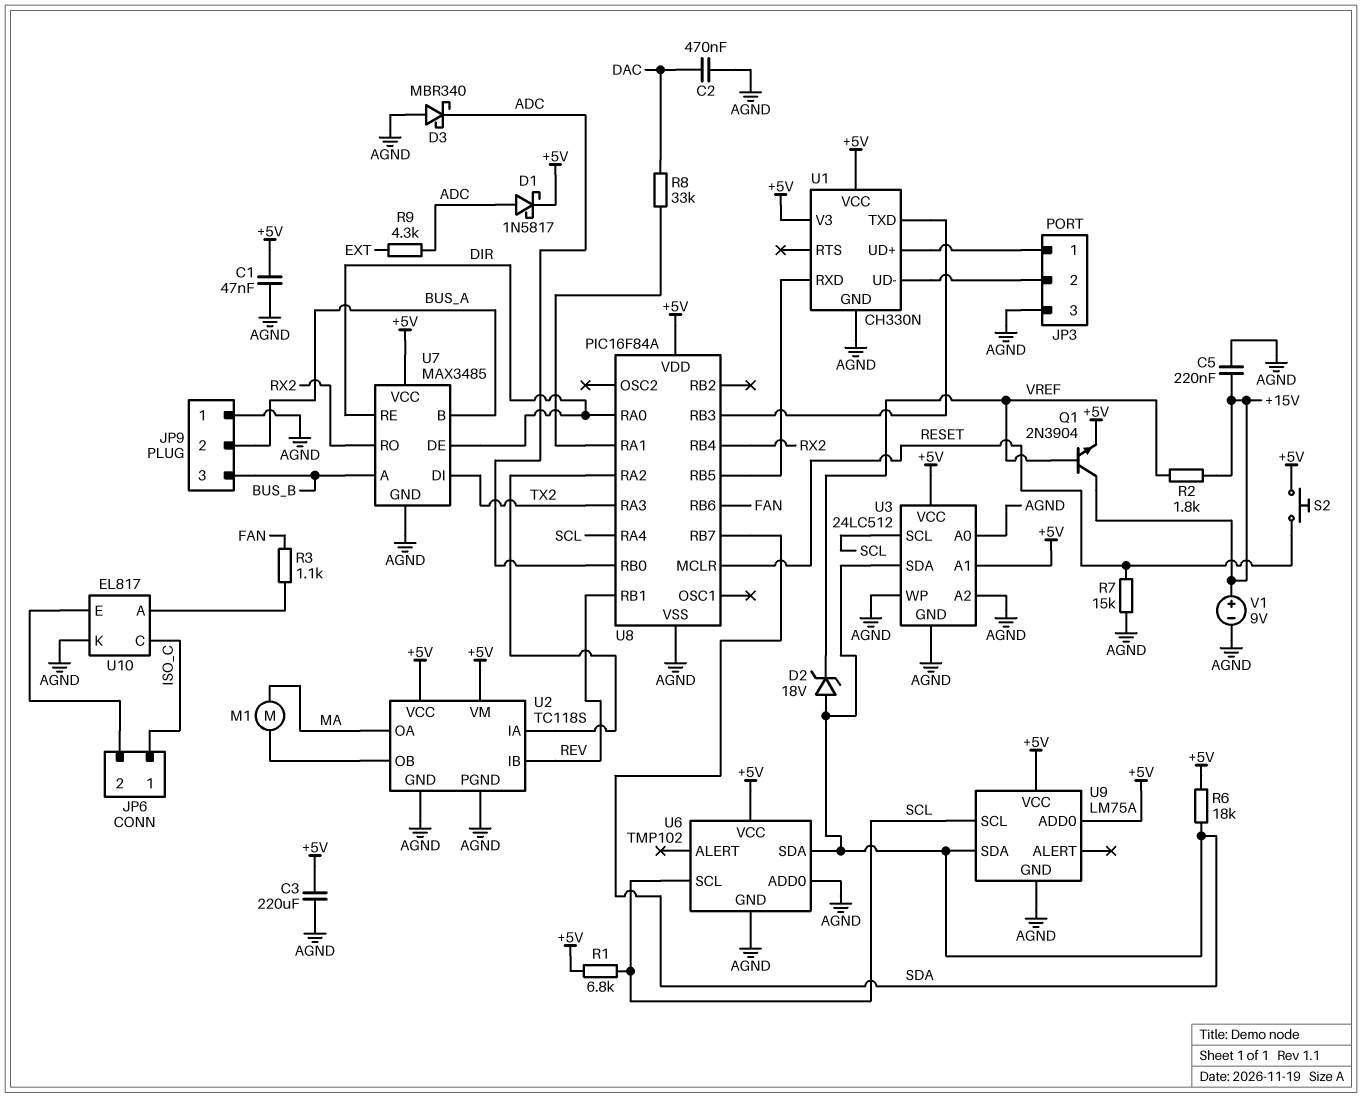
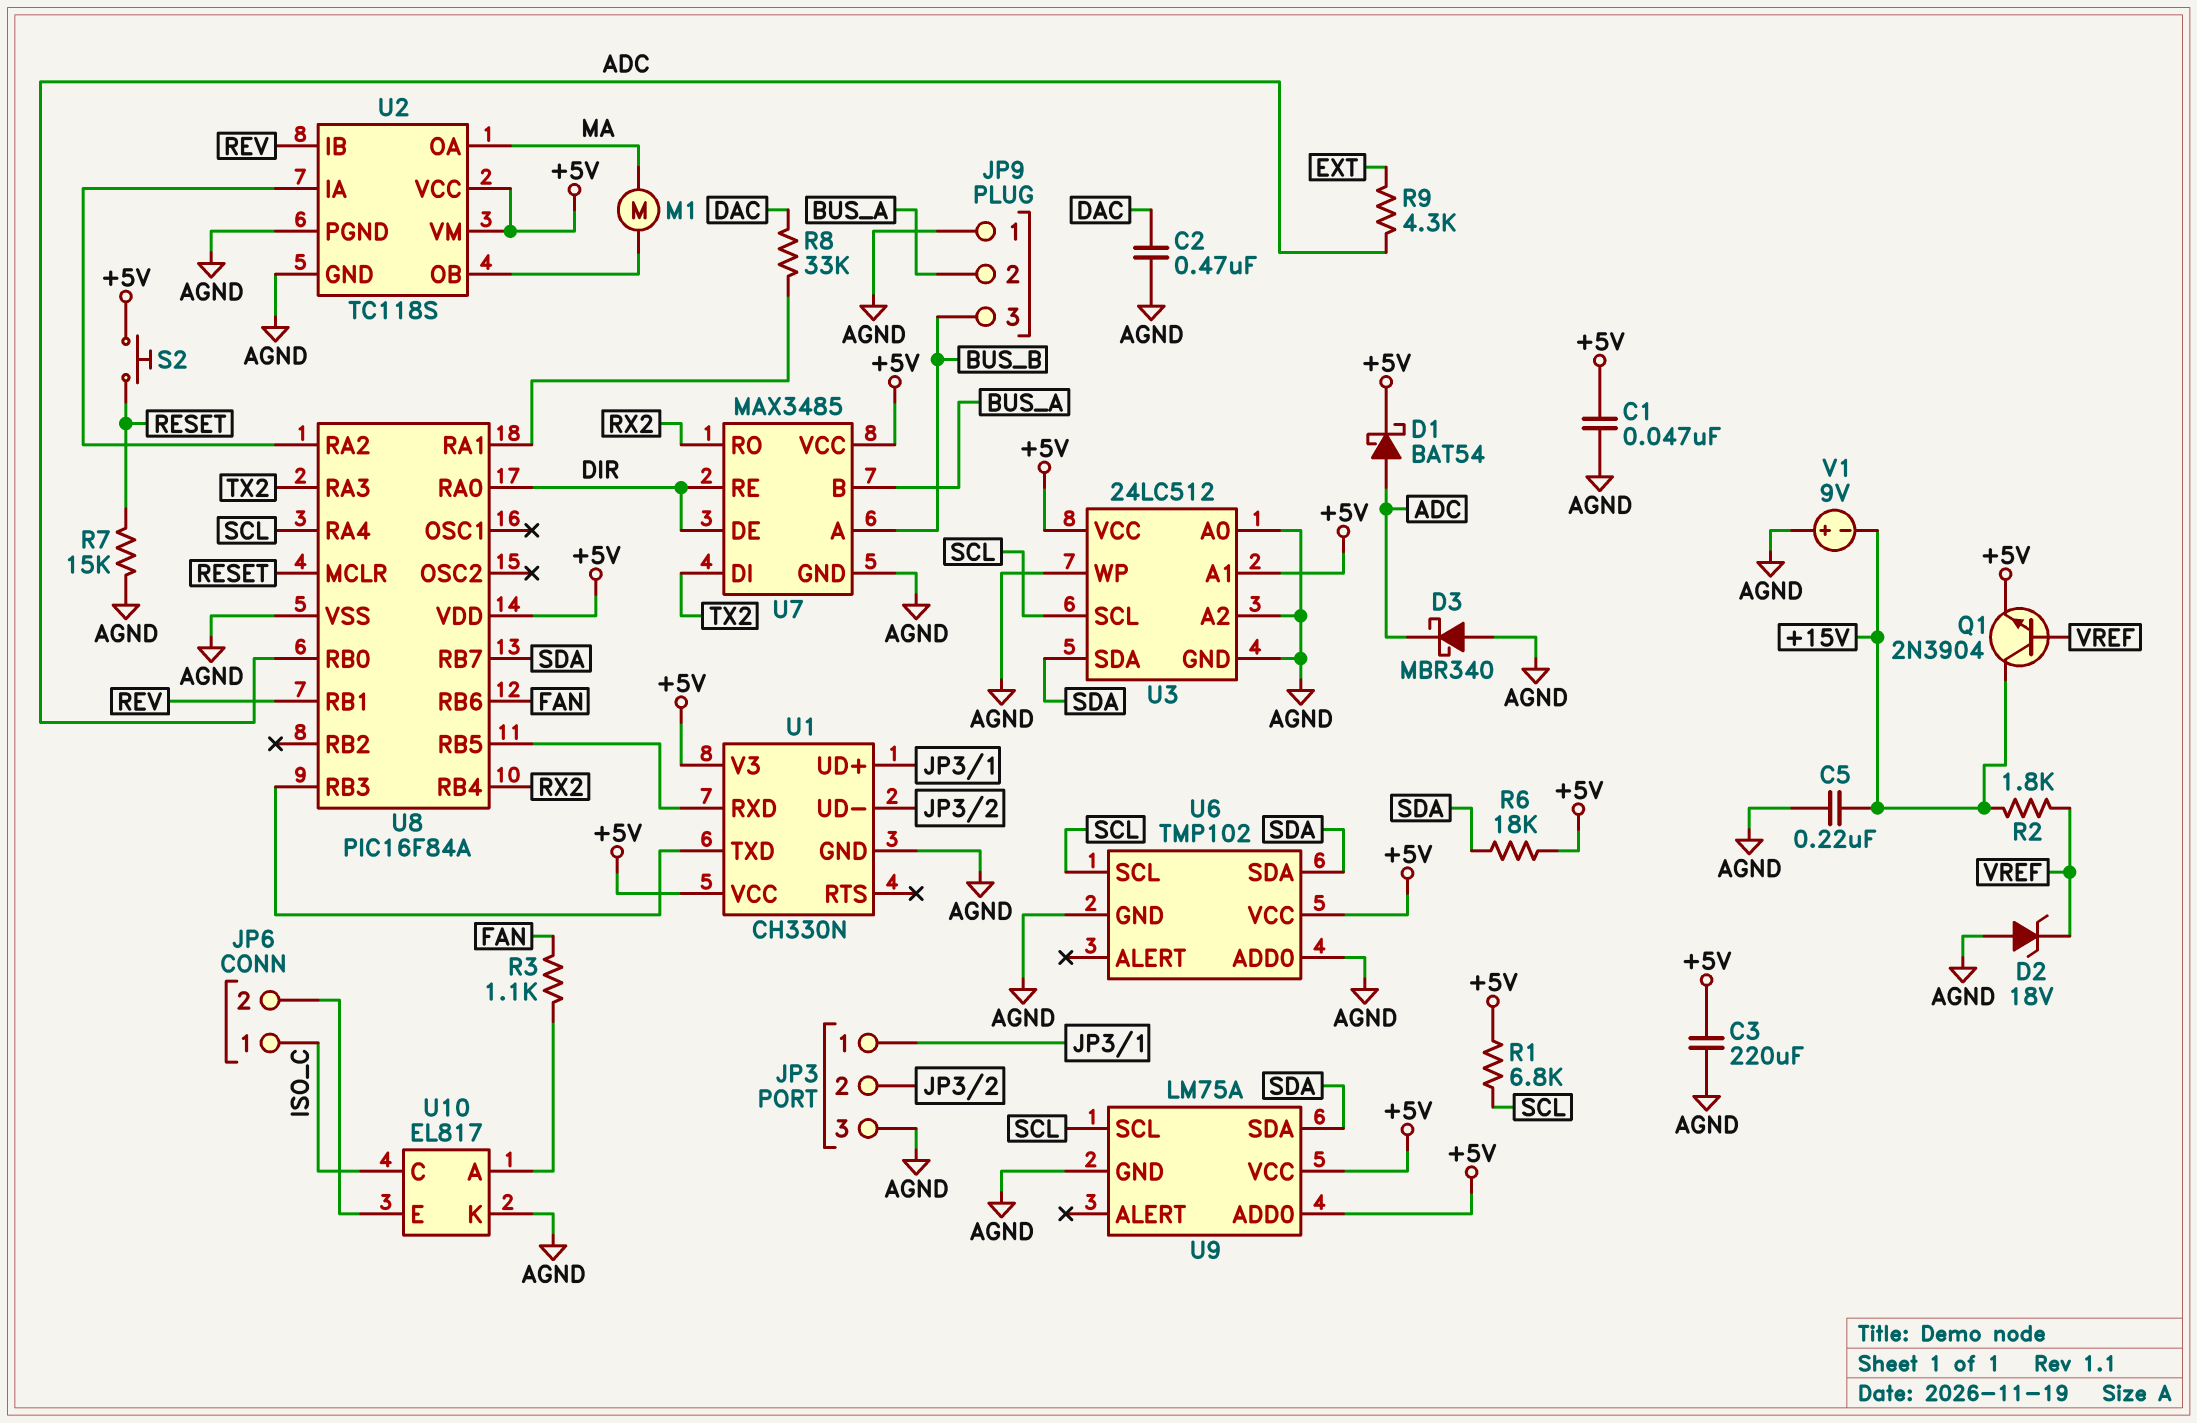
D1: schottky 1N5817 (A ADC, K +5V) -> schottky BAT54 (A ADC, K +5V)
D2: zener 18V (A SDA, K VREF) -> zener 18V (A AGND, K VREF)
V1: 9V (plus +15V, minus AGND) -> 9V (plus AGND, minus +15V)

